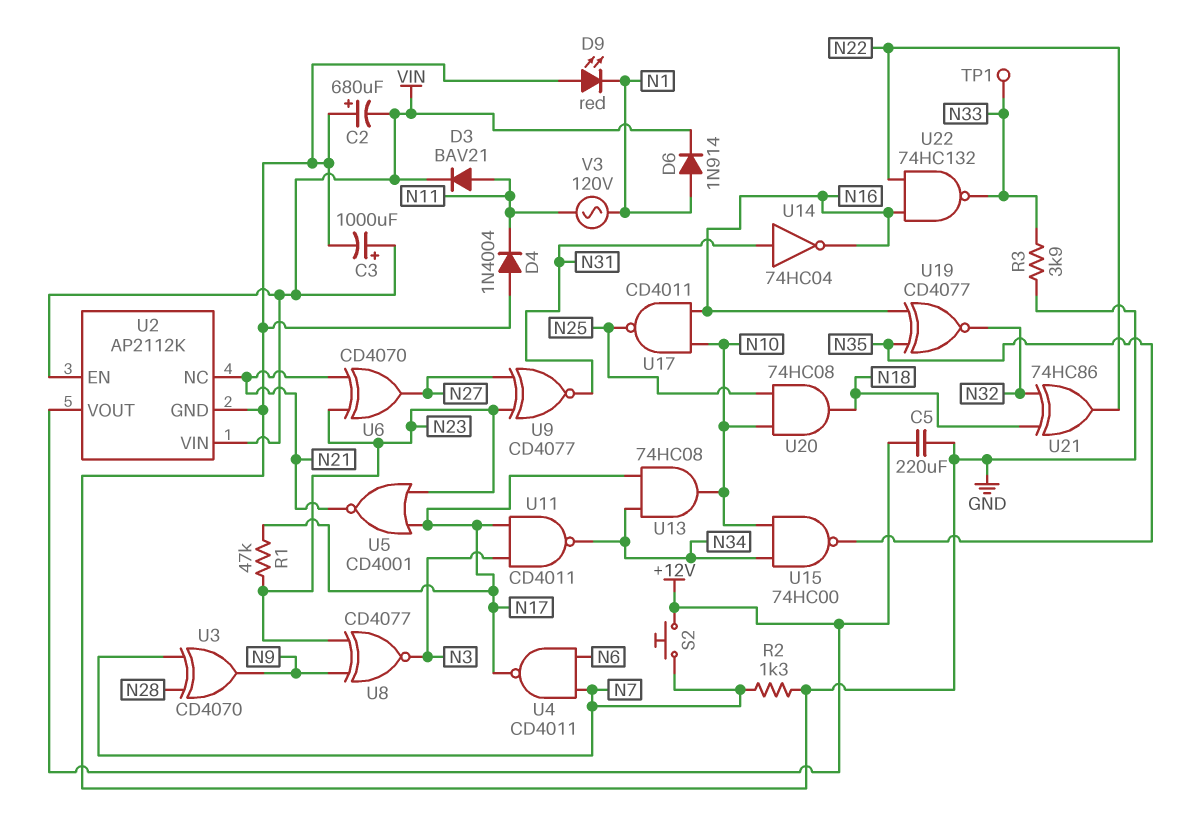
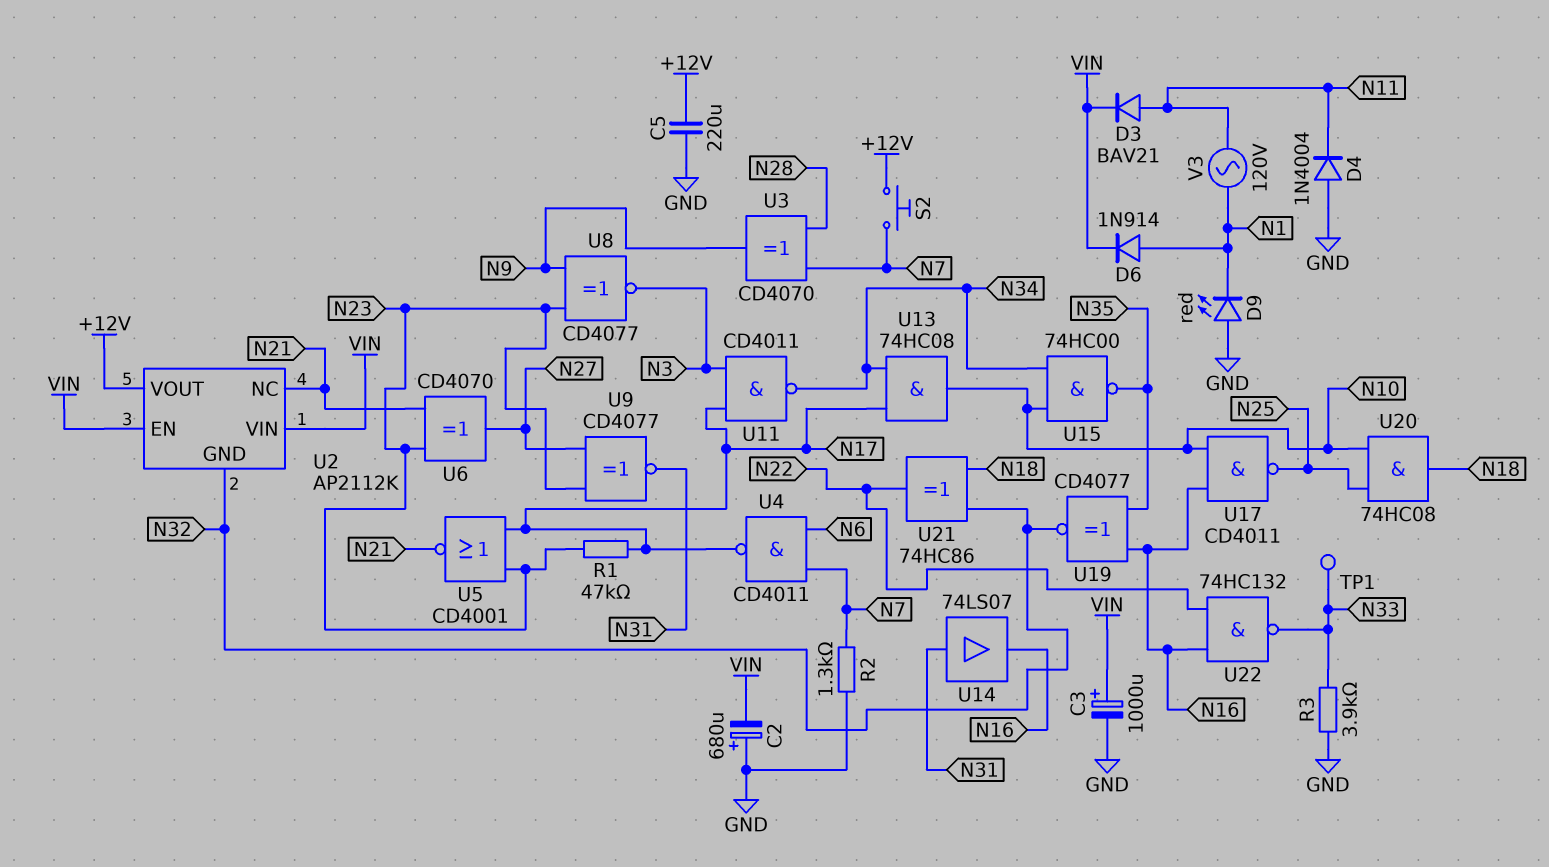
U2 pin GND: GND -> N32
U14: NOT 74HC04 (in N31, out N16) -> buffer 74LS07 (in N31, out N16)

